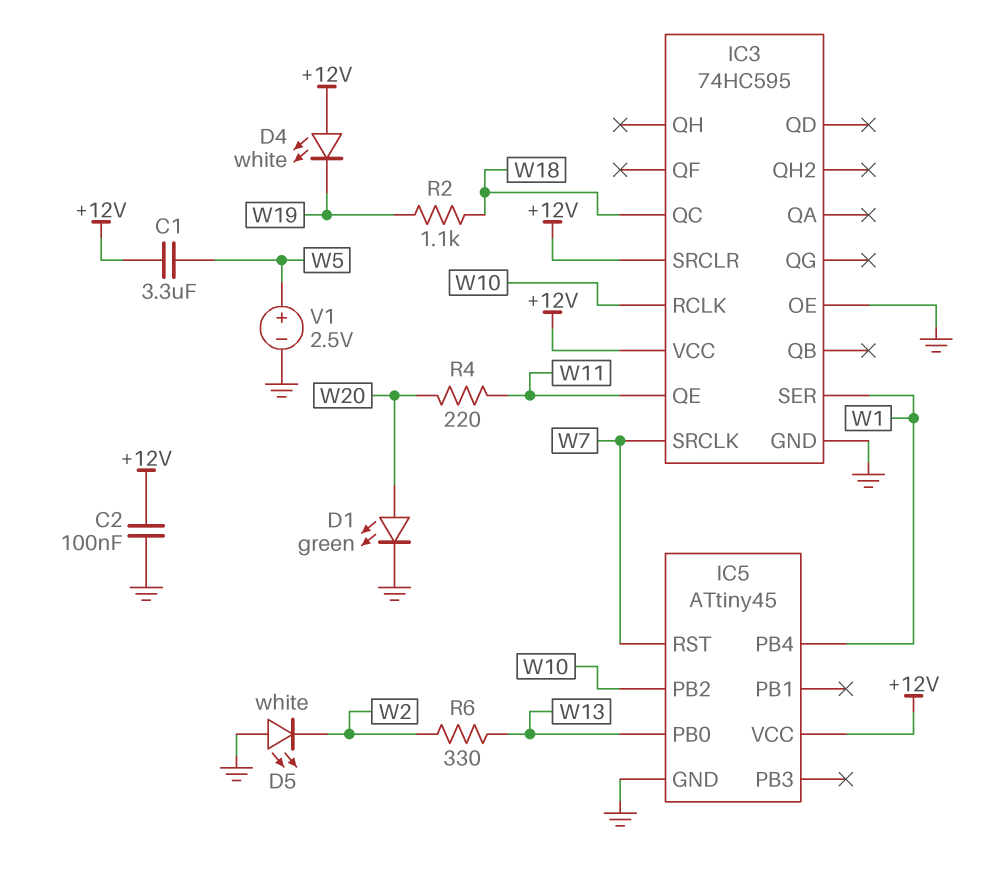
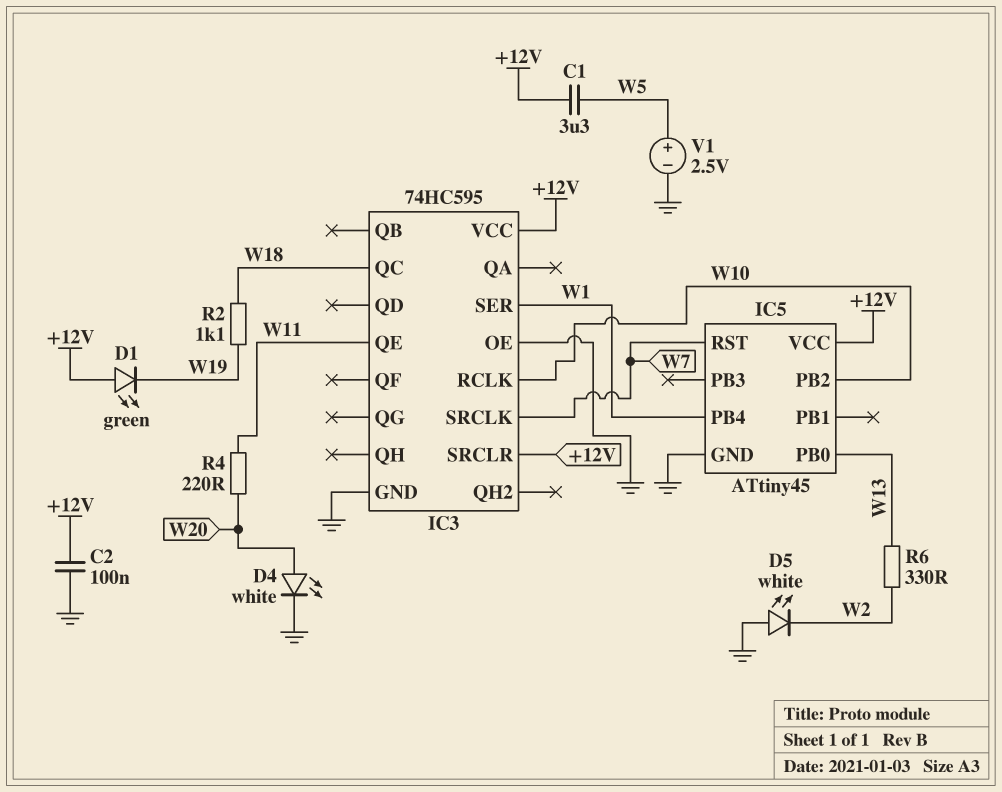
D1: LED green (A W20, K GND) -> LED green (A +12V, K W19)
D4: LED white (A +12V, K W19) -> LED white (A W20, K GND)

